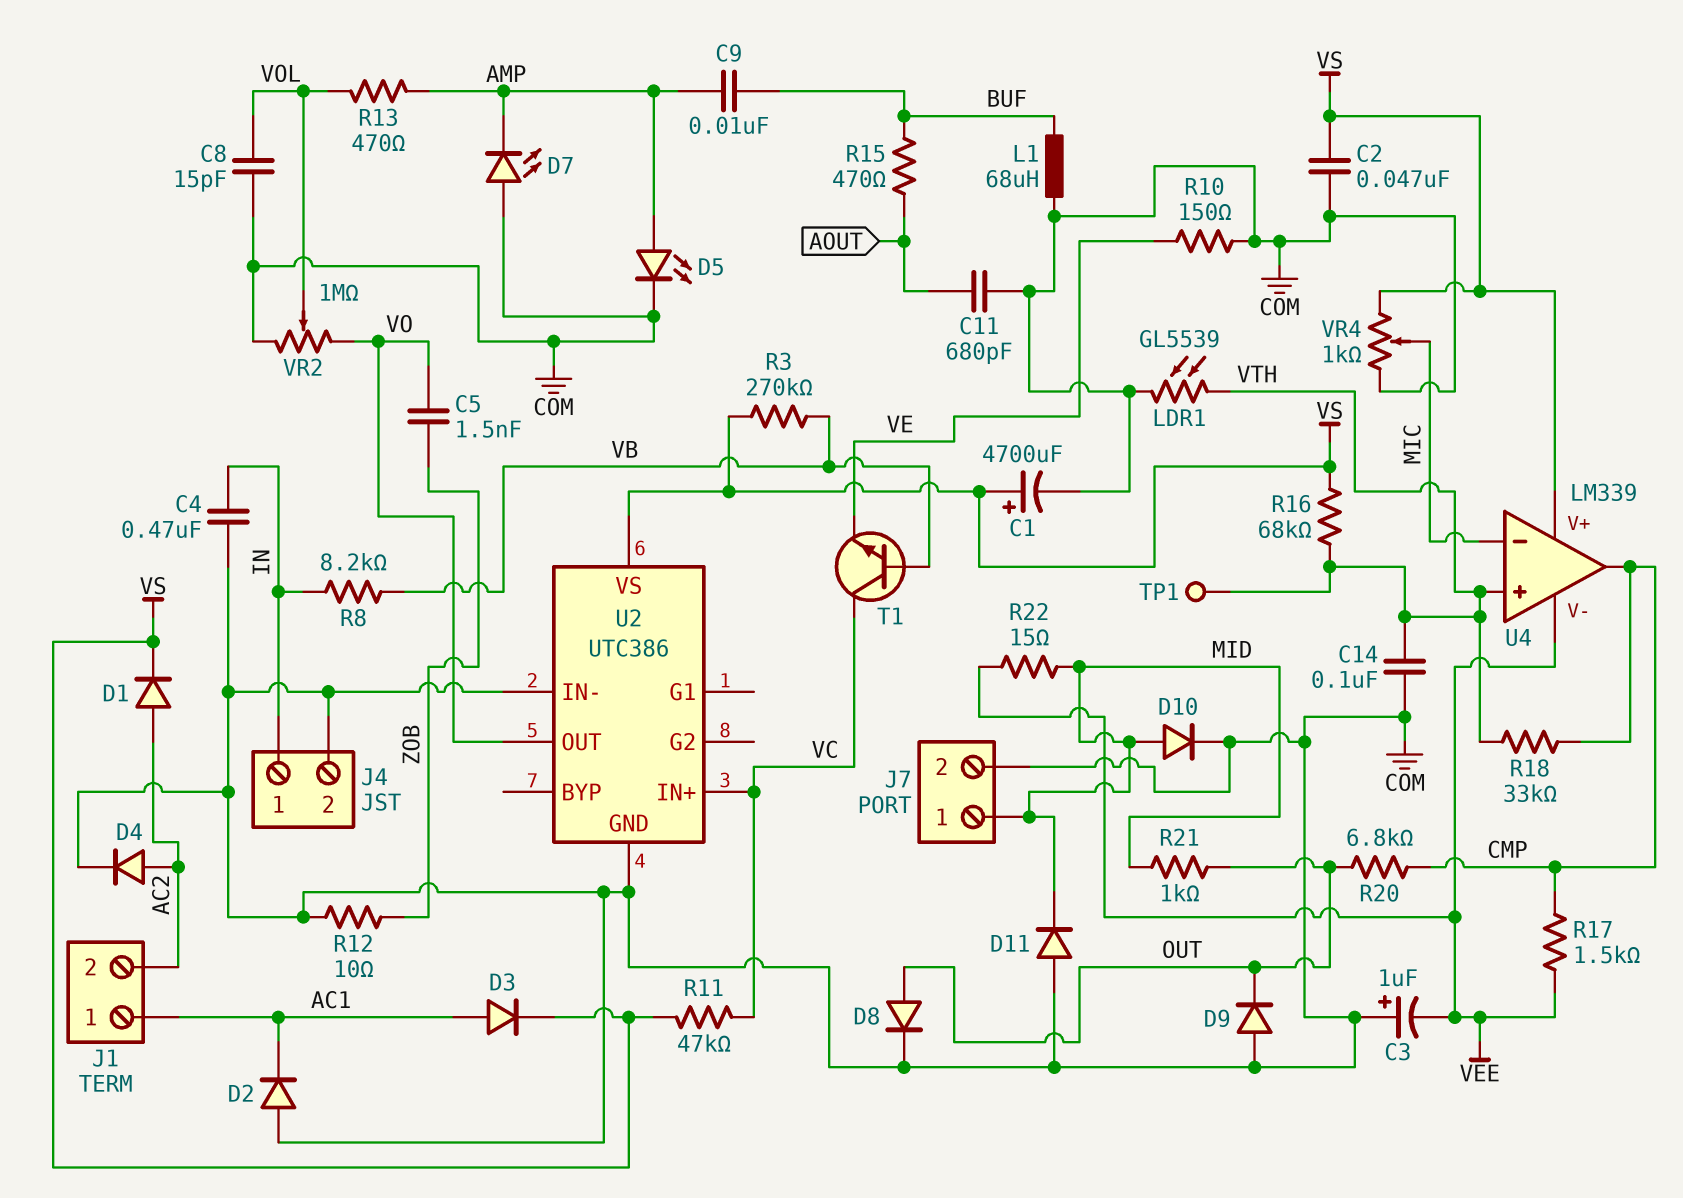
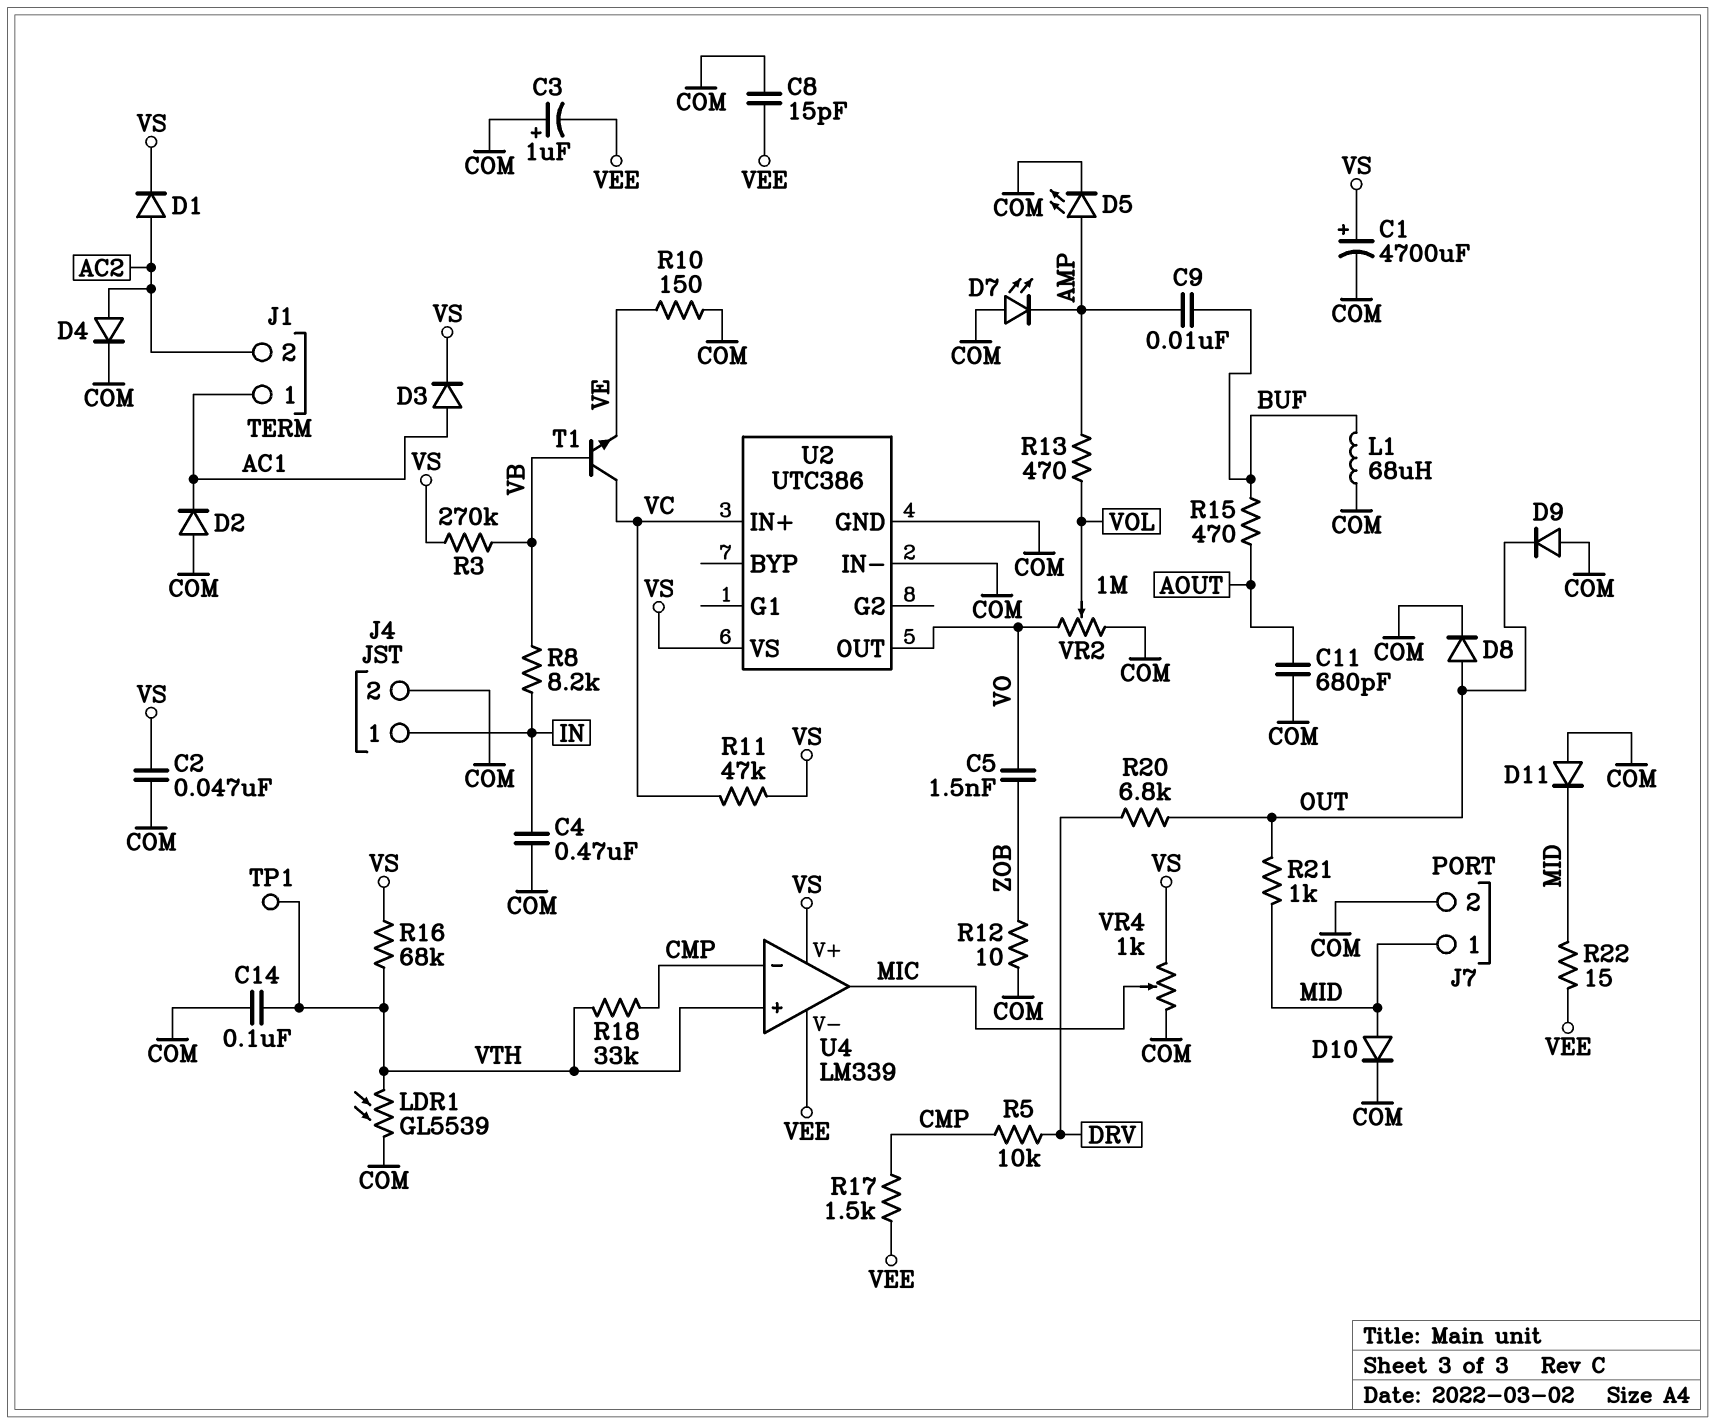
C8: 15pF (COM, VOL) -> 15pF (COM, VEE)
R5: none -> 10k (CMP, DRV)
R20: 6.8k (CMP, OUT) -> 6.8k (DRV, OUT)
U4 pin in-: MIC -> CMP
U4 pin out: CMP -> MIC

